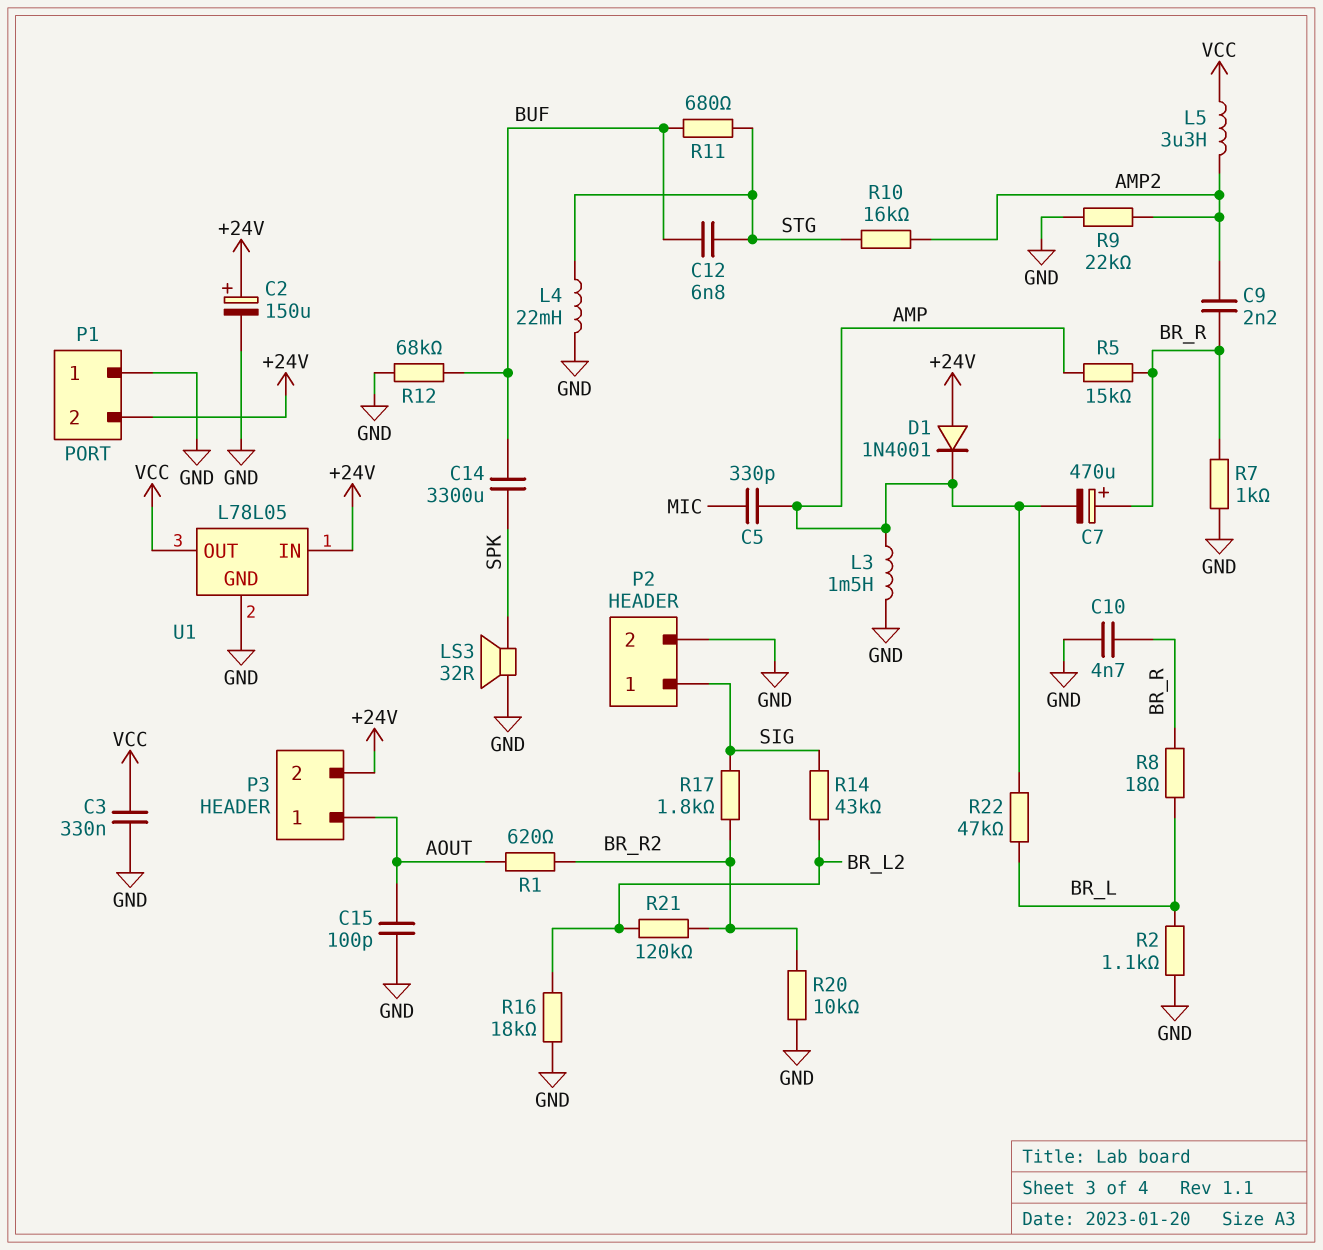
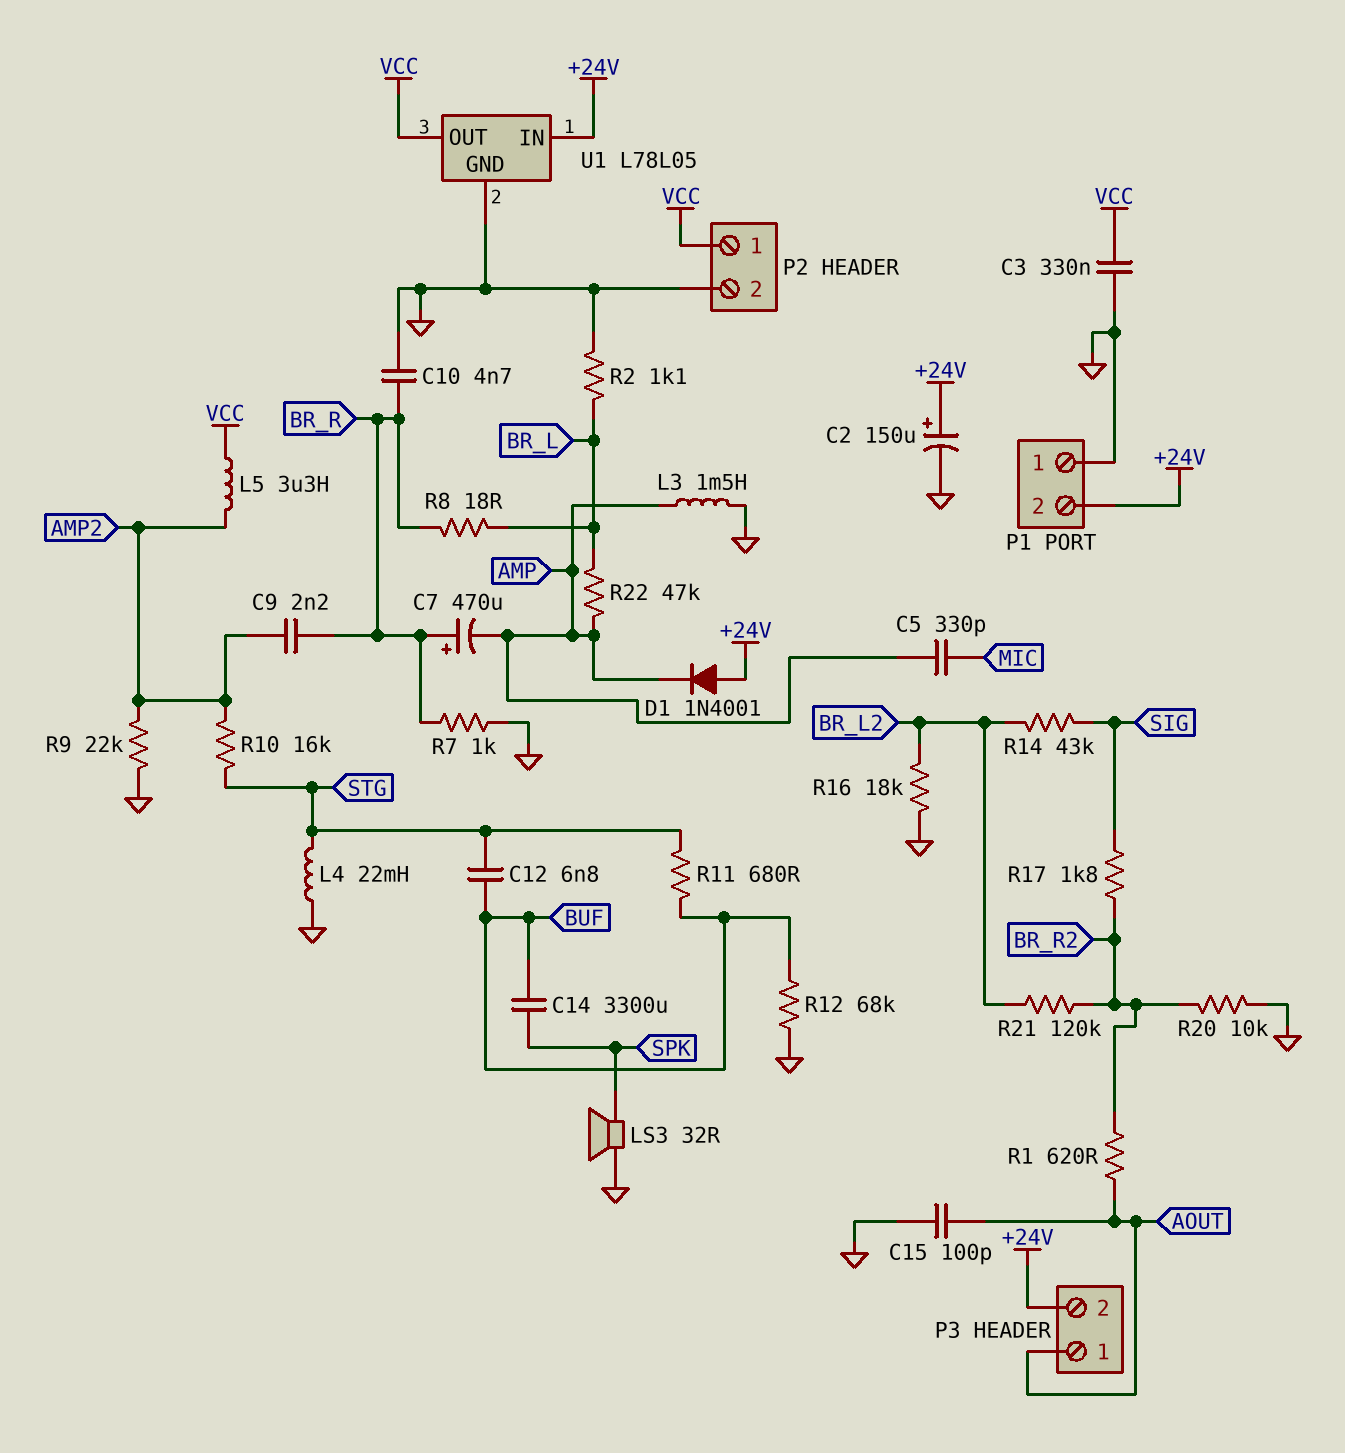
P2 pin 1: SIG -> VCC
R5: 15k (AMP, BR_R) -> none

